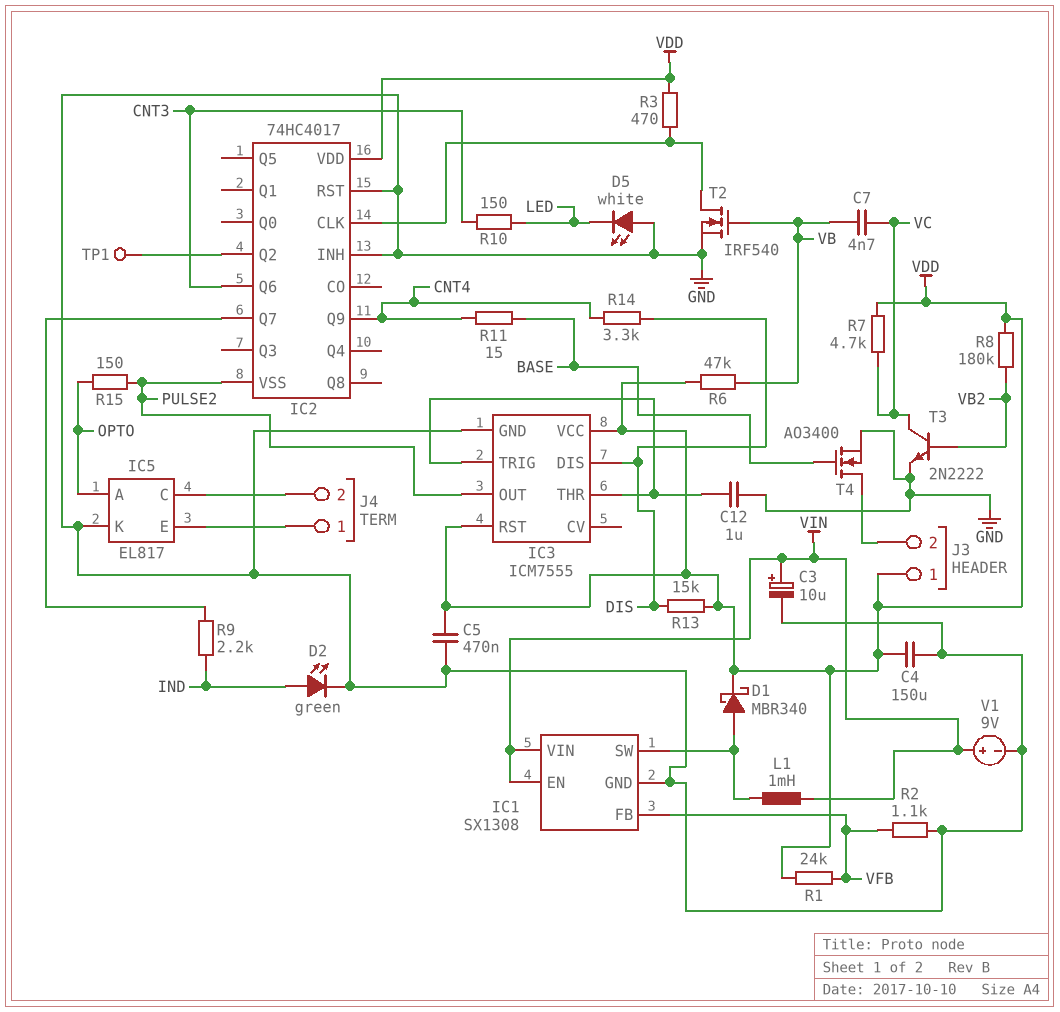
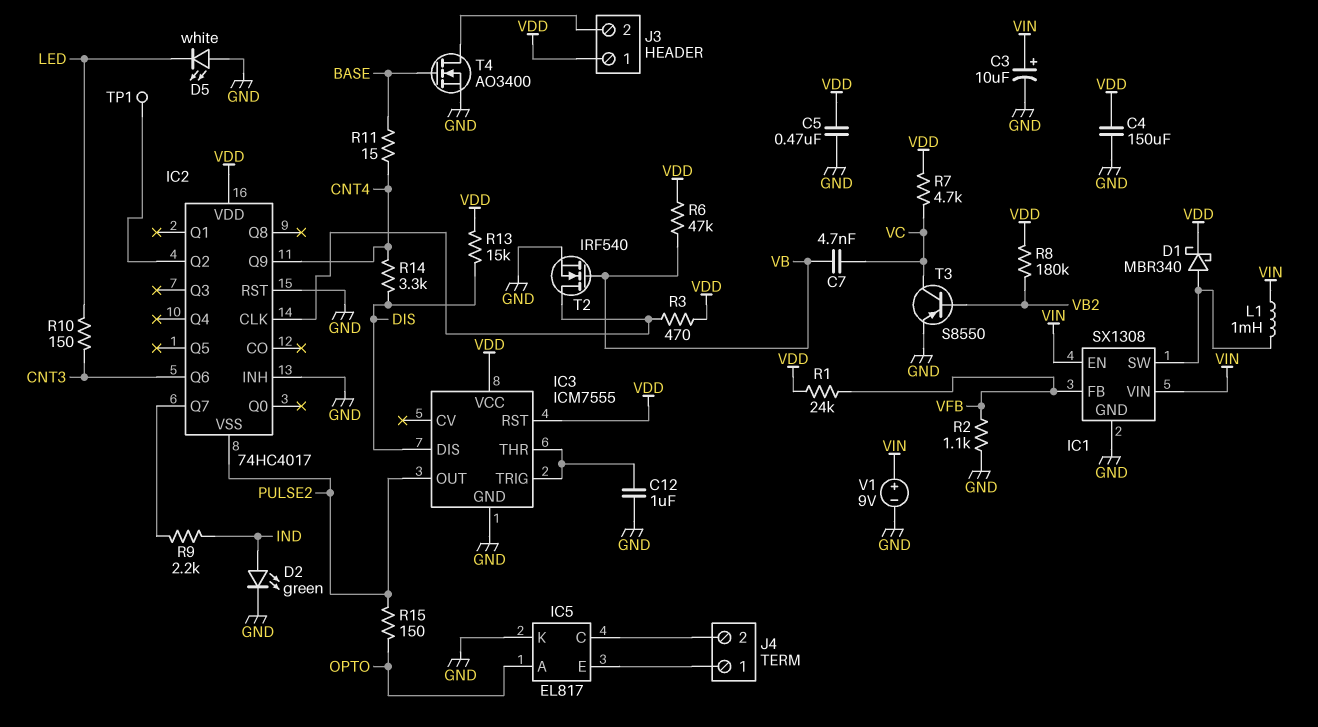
T3: NPN 2N2222 (B VB2, C VC, E GND) -> PNP S8550 (B VB2, C VC, E GND)

